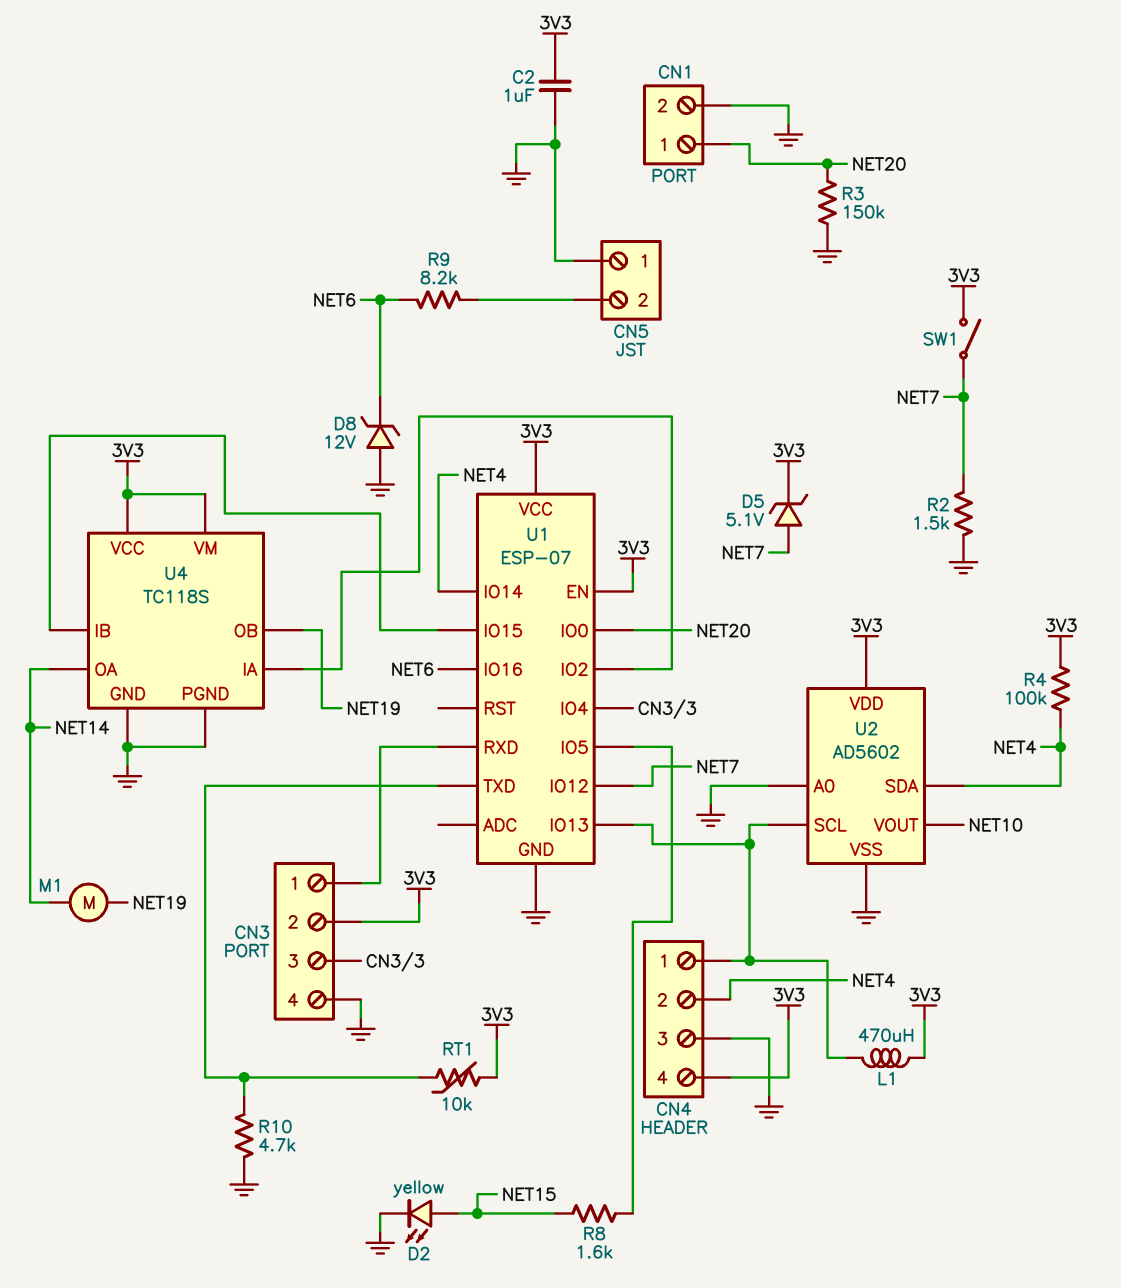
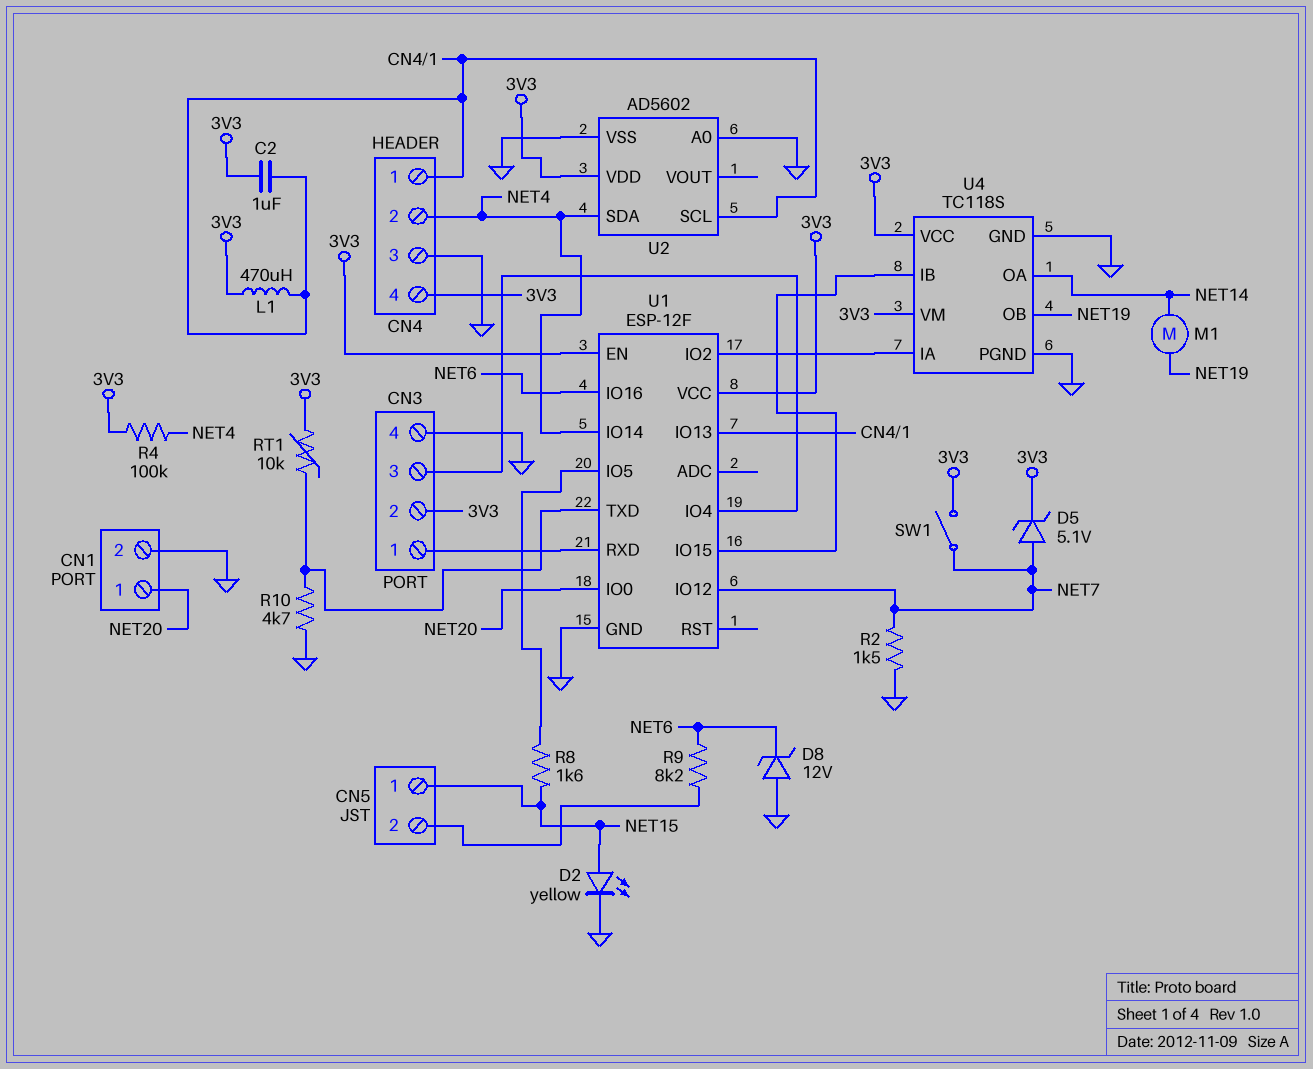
C2: 1uF (3V3, GND) -> 1uF (3V3, CN4/1)
CN5 pin 1: GND -> NET15
R3: 150k (GND, NET20) -> none
U1: ESP-07 -> ESP-12F
U2 pin VOUT: NET10 -> none

